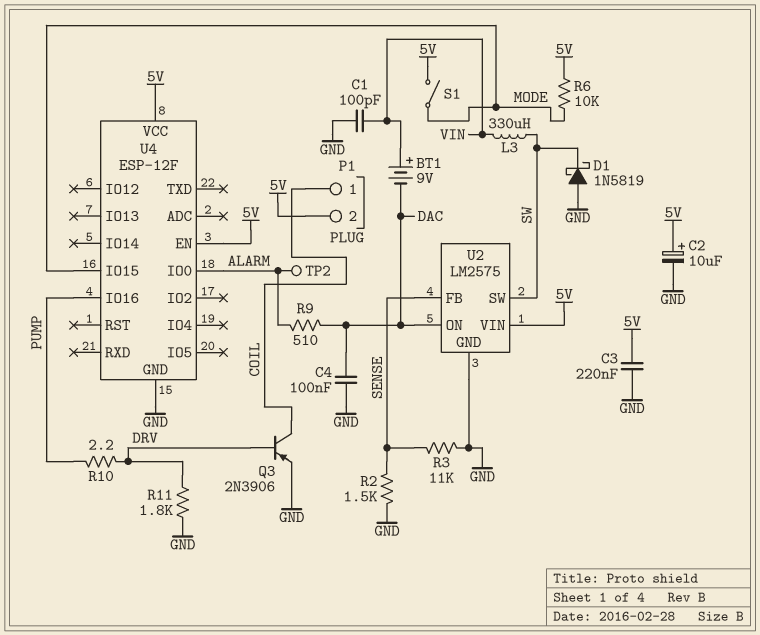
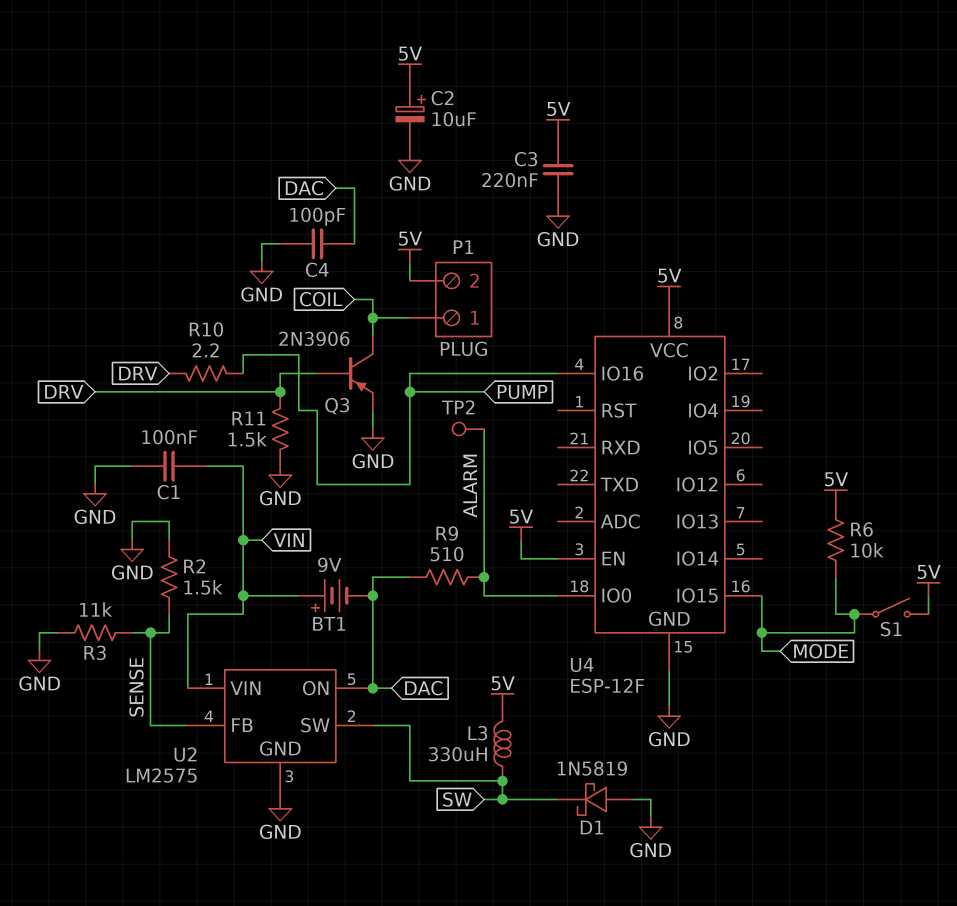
C1: 100pF (GND, VIN) -> 100nF (GND, VIN)
C4: 100nF (DAC, GND) -> 100pF (DAC, GND)
L3: 330uH (SW, VIN) -> 330uH (5V, SW)
R11: 1.8k (DRV, GND) -> 1.5k (DRV, GND)
U2 pin VIN: 5V -> VIN

